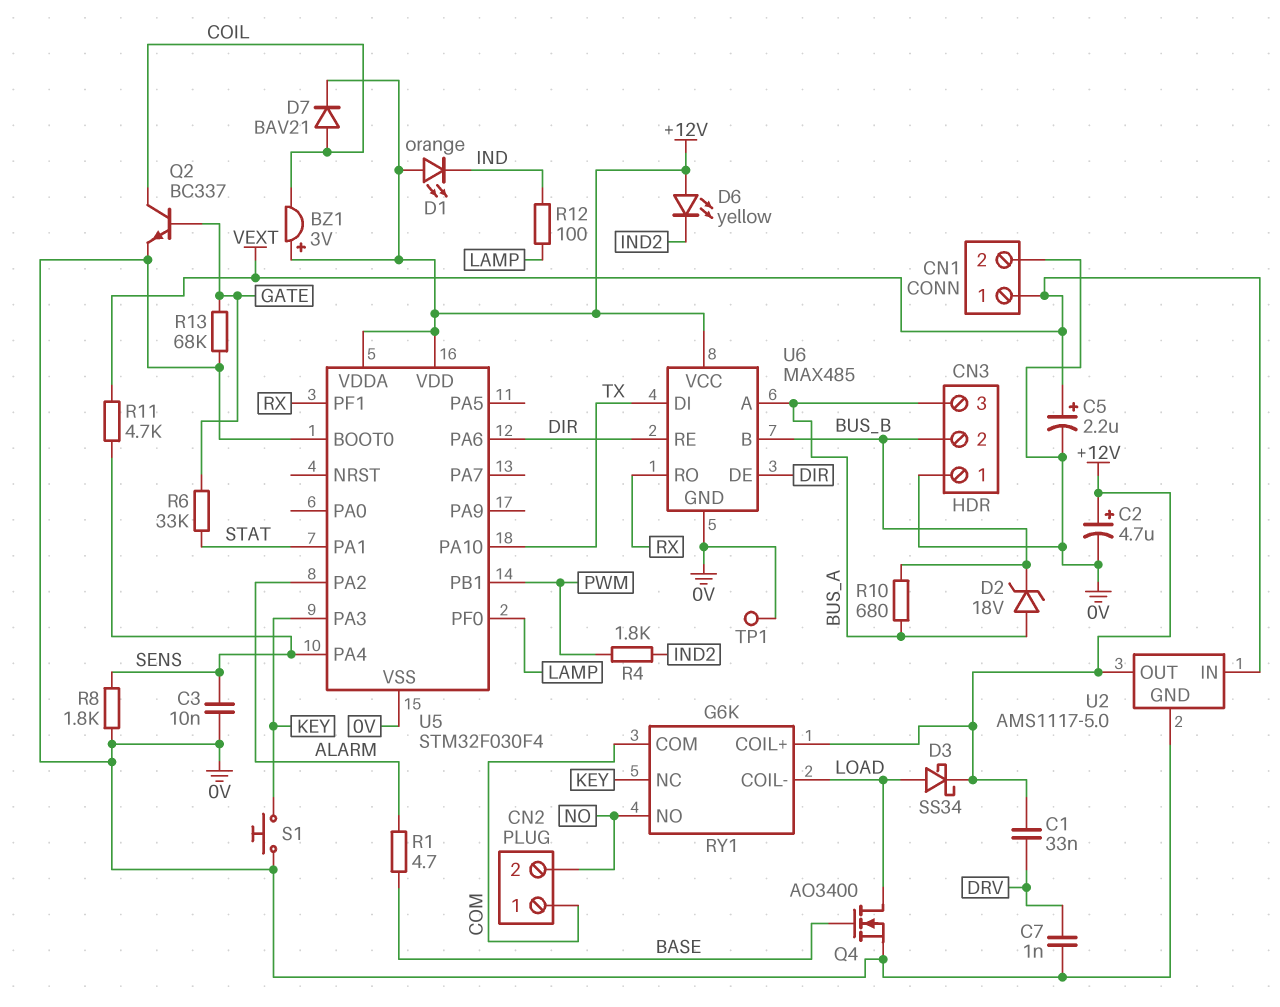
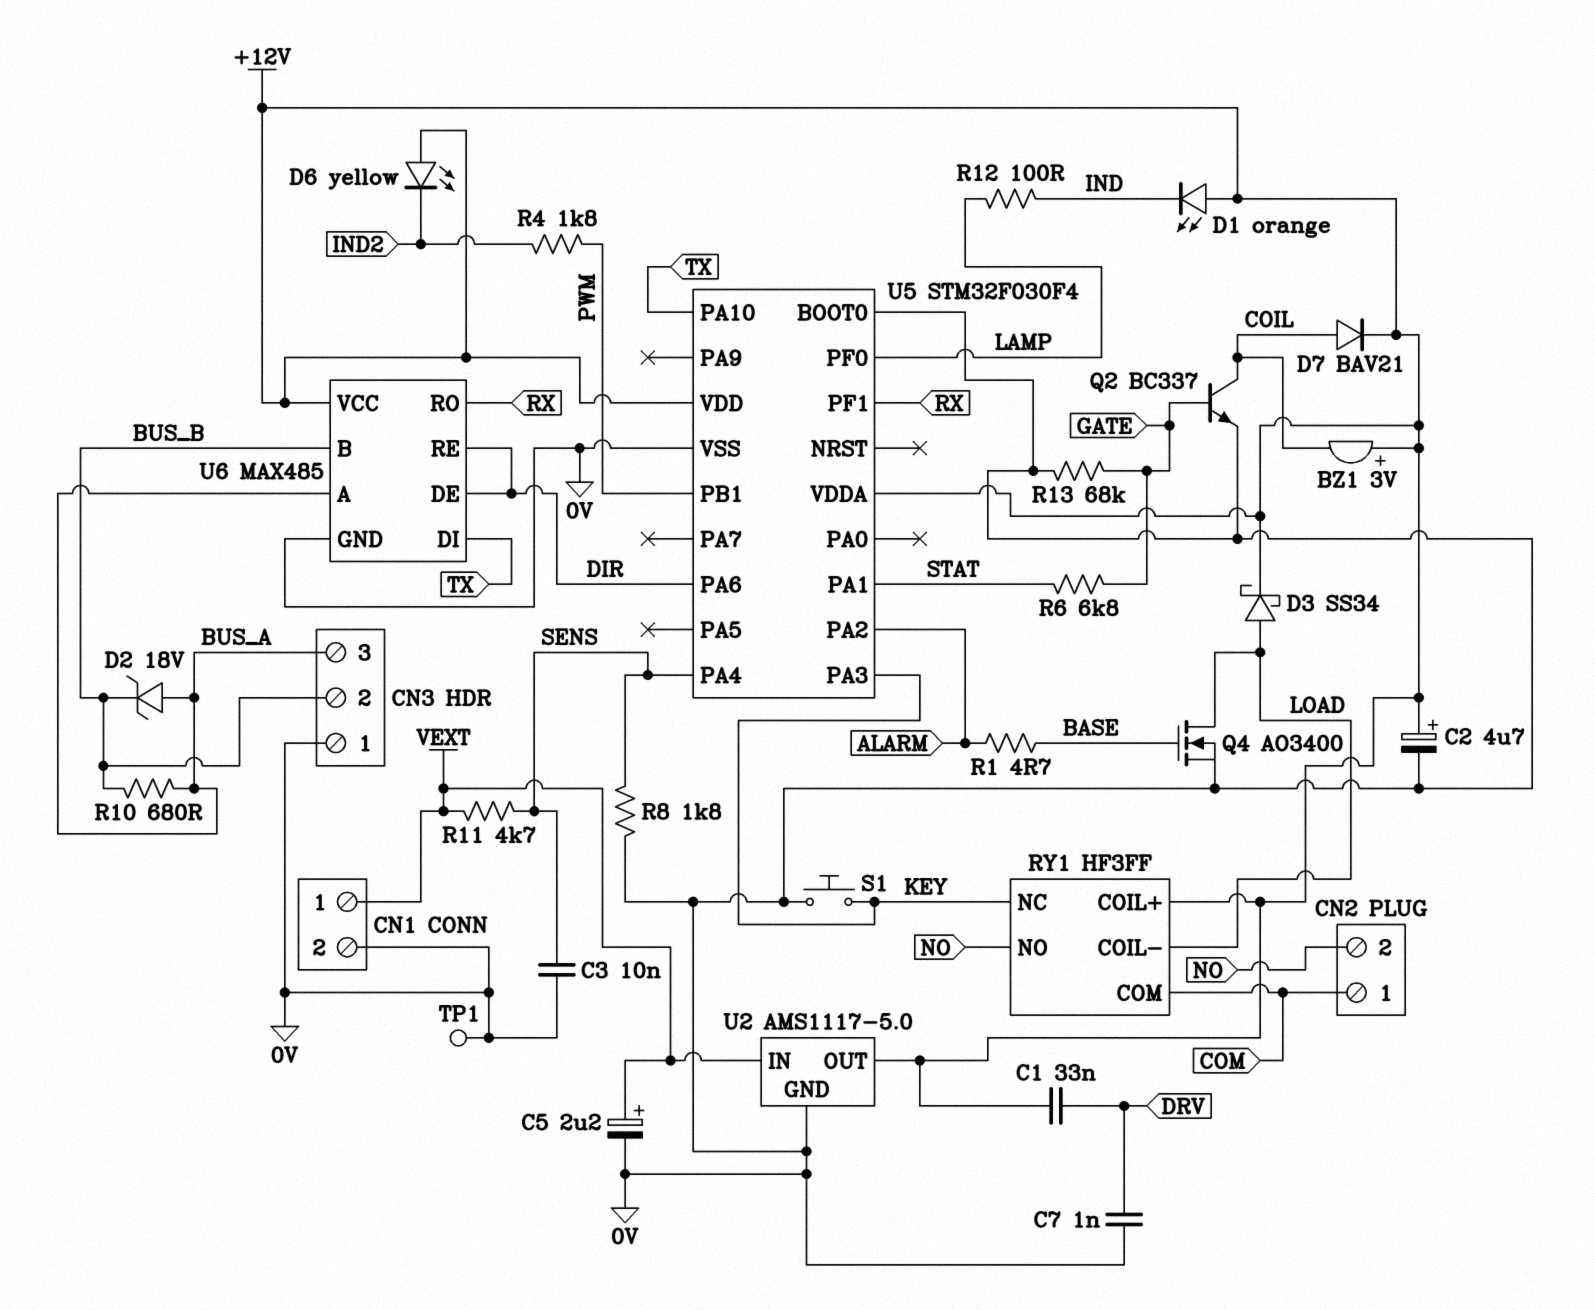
R6: 33k (GATE, STAT) -> 6.8k (GATE, STAT)
RY1: G6K -> HF3FF

